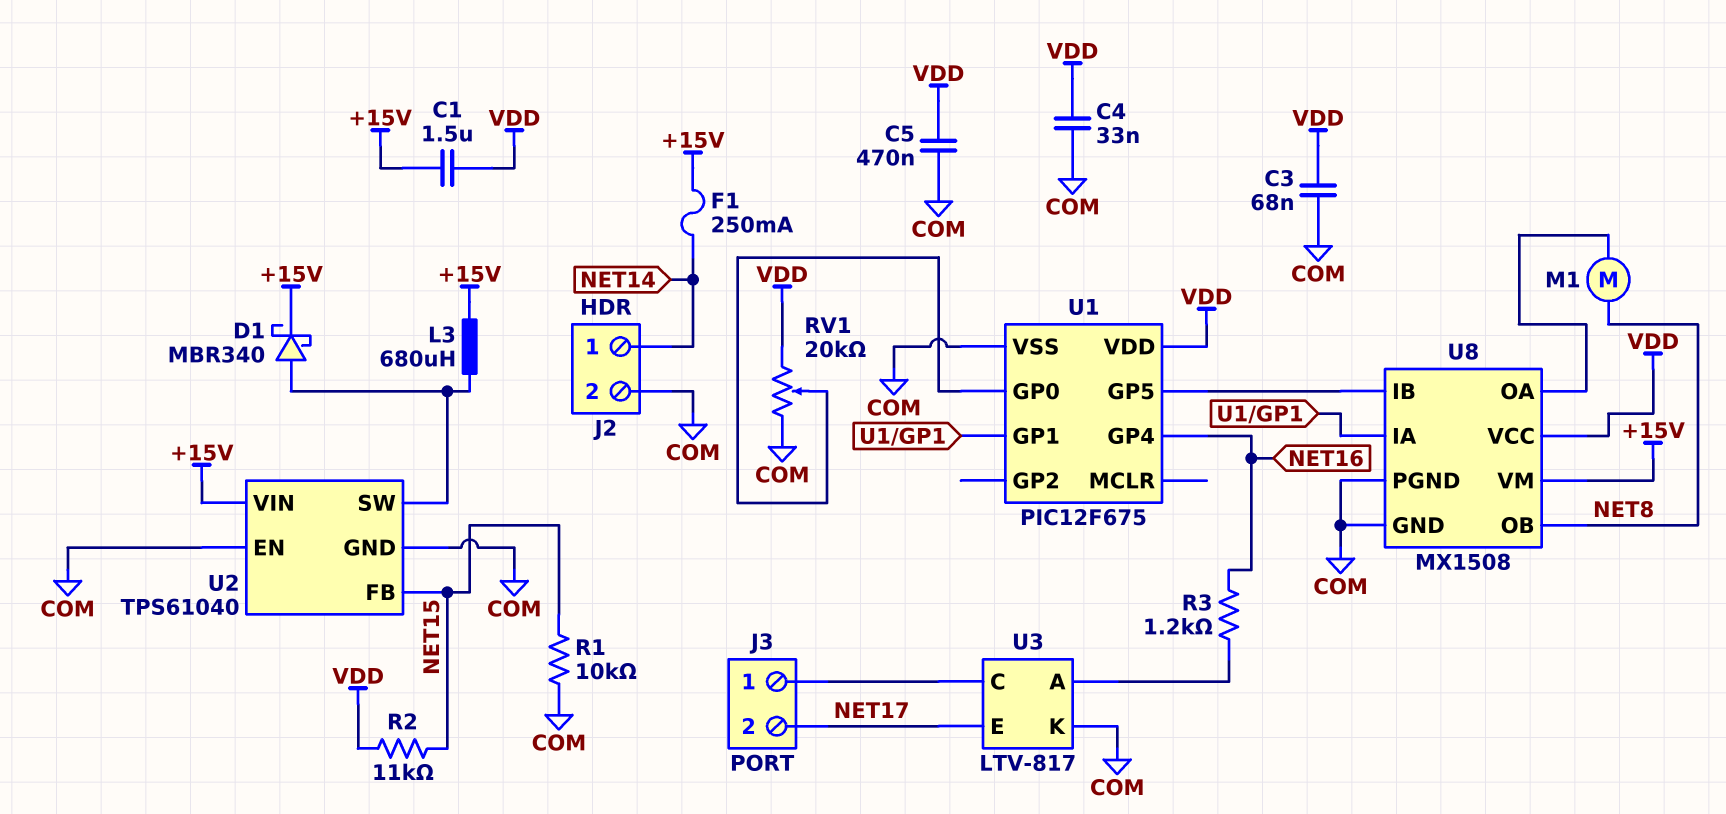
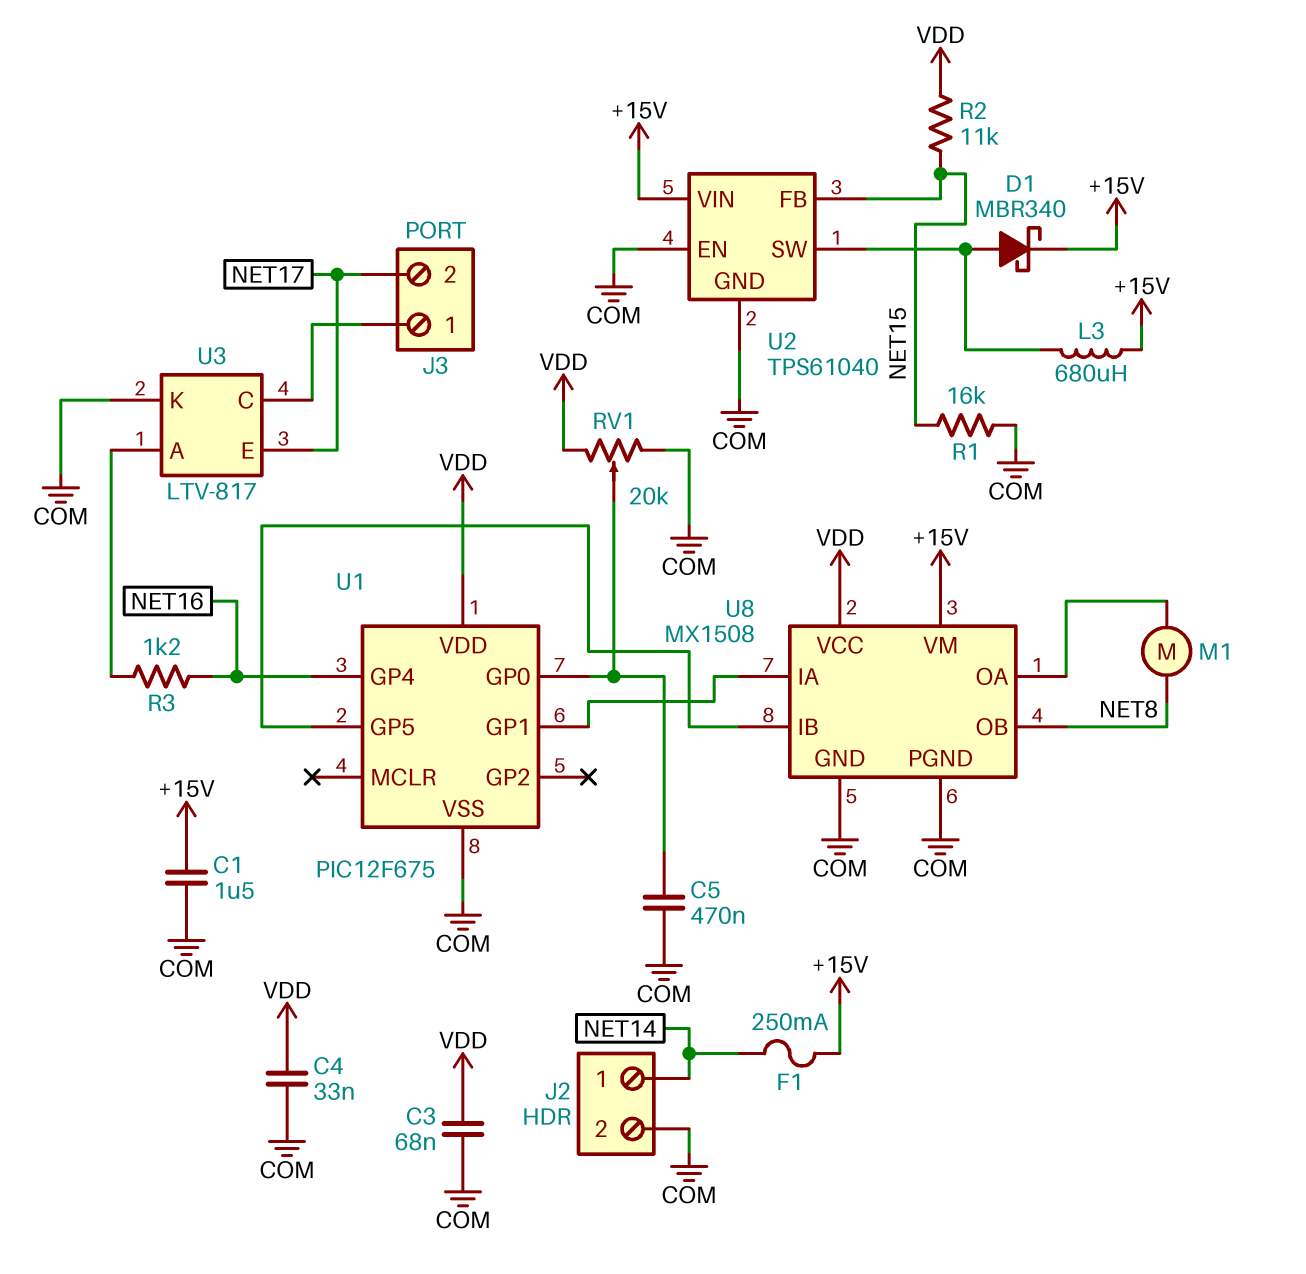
C1: 1.5uF (+15V, VDD) -> 1.5uF (+15V, COM)
C5: 470nF (COM, VDD) -> 470nF (COM, U1/GP0)
R1: 10k (COM, NET15) -> 16k (COM, NET15)

